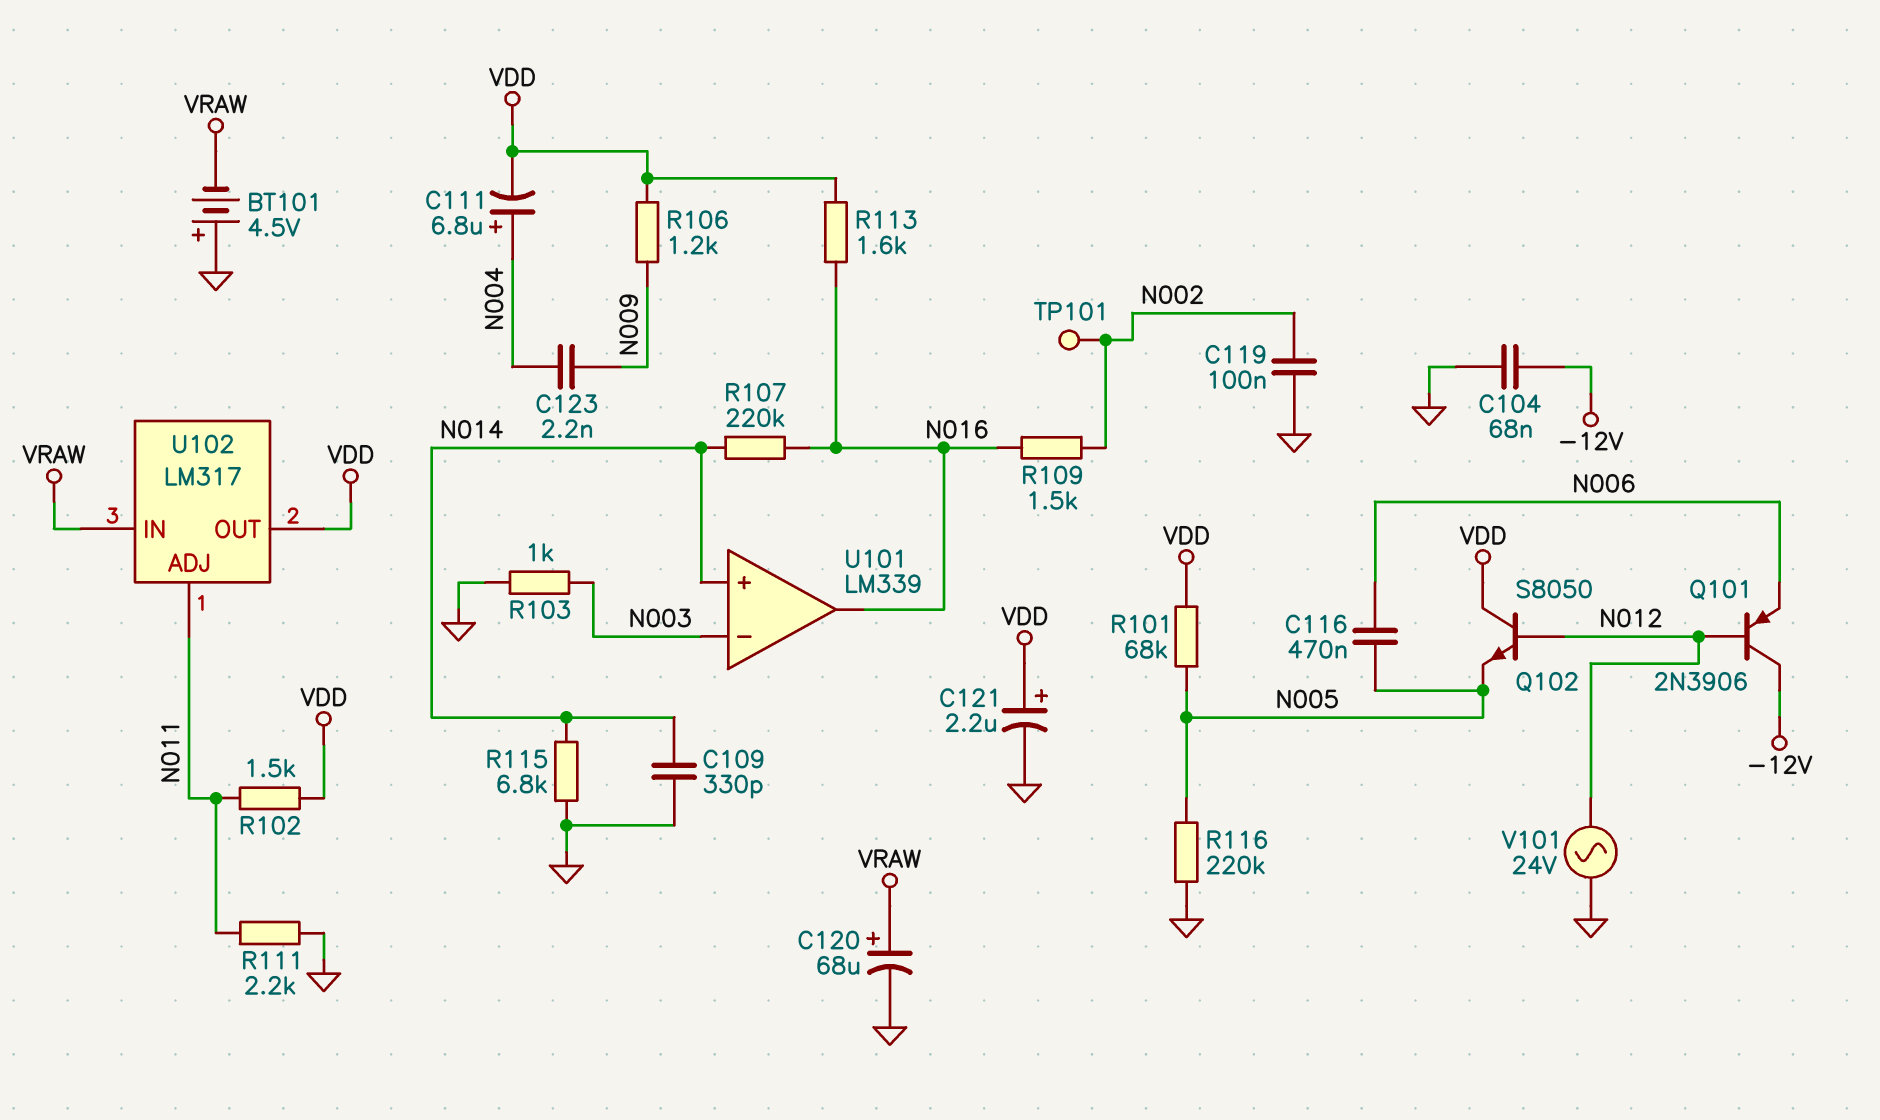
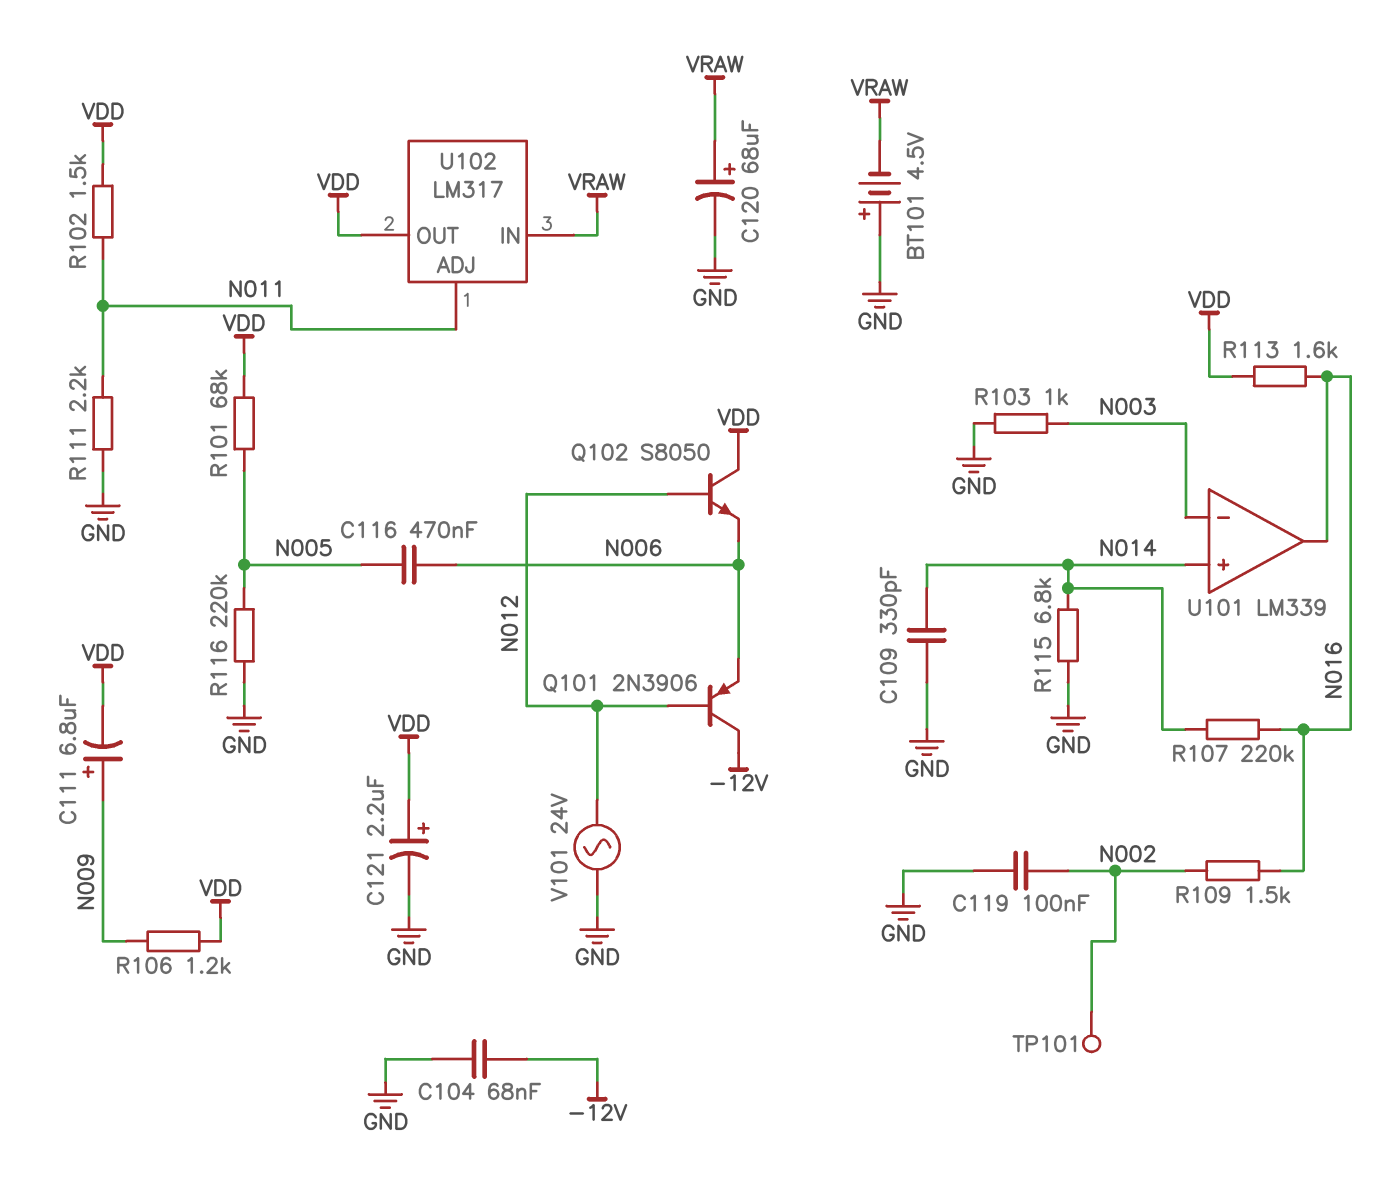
C111: 6.8uF (plus N004, minus VDD) -> 6.8uF (plus N009, minus VDD)
C123: 2.2nF (N004, N009) -> none
Q102: NPN S8050 (B N012, C VDD, E N005) -> NPN S8050 (B N012, C VDD, E N006)

